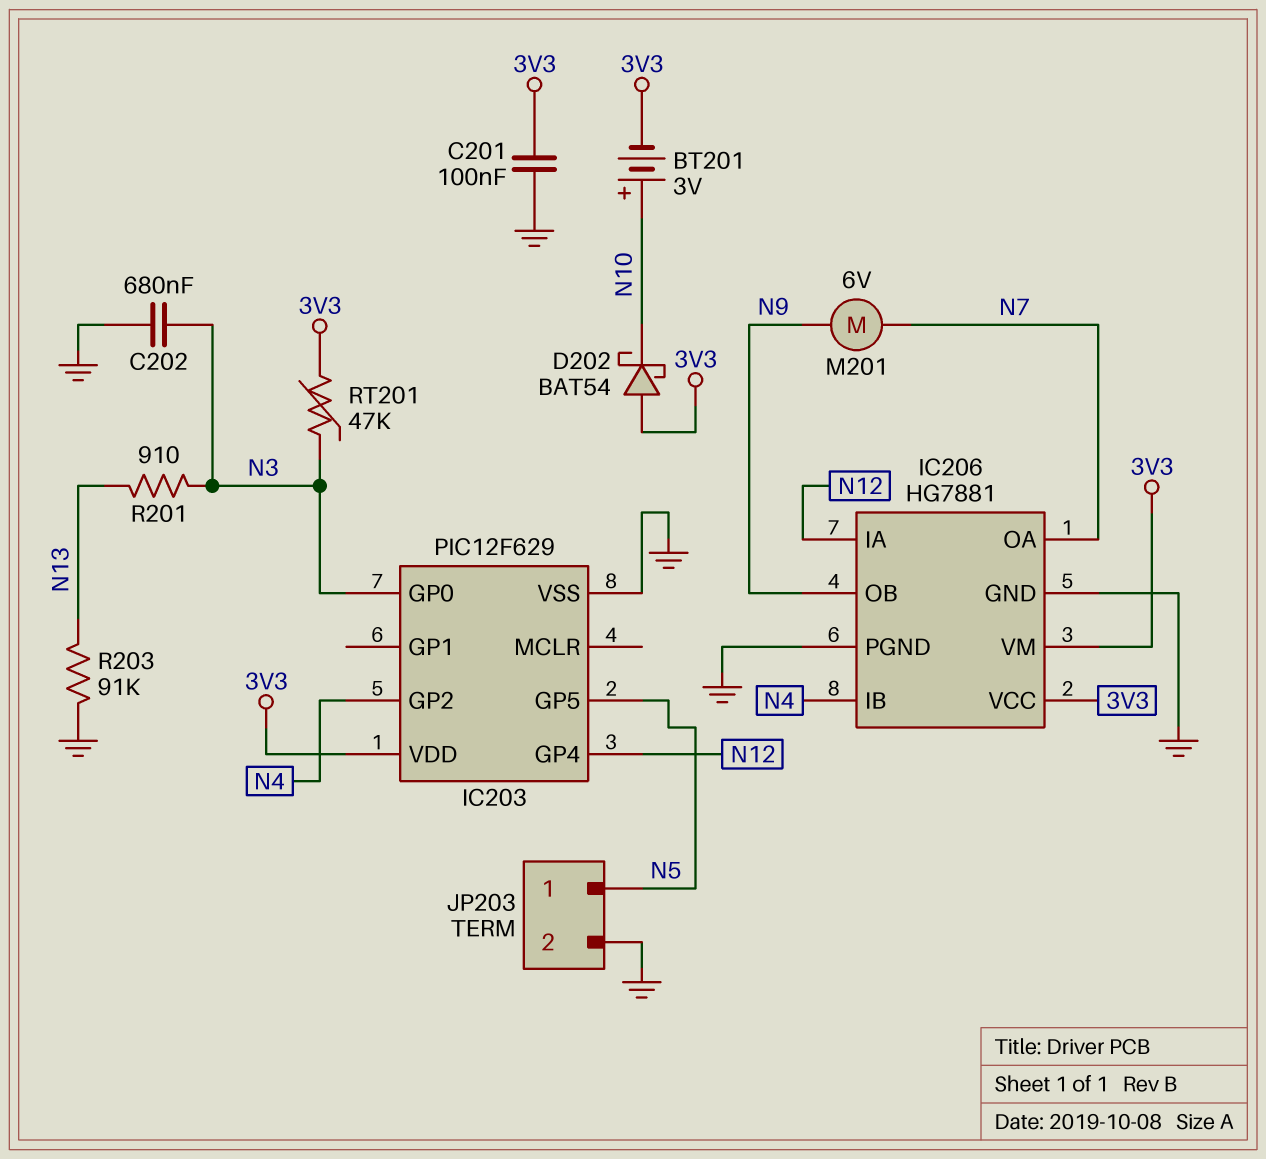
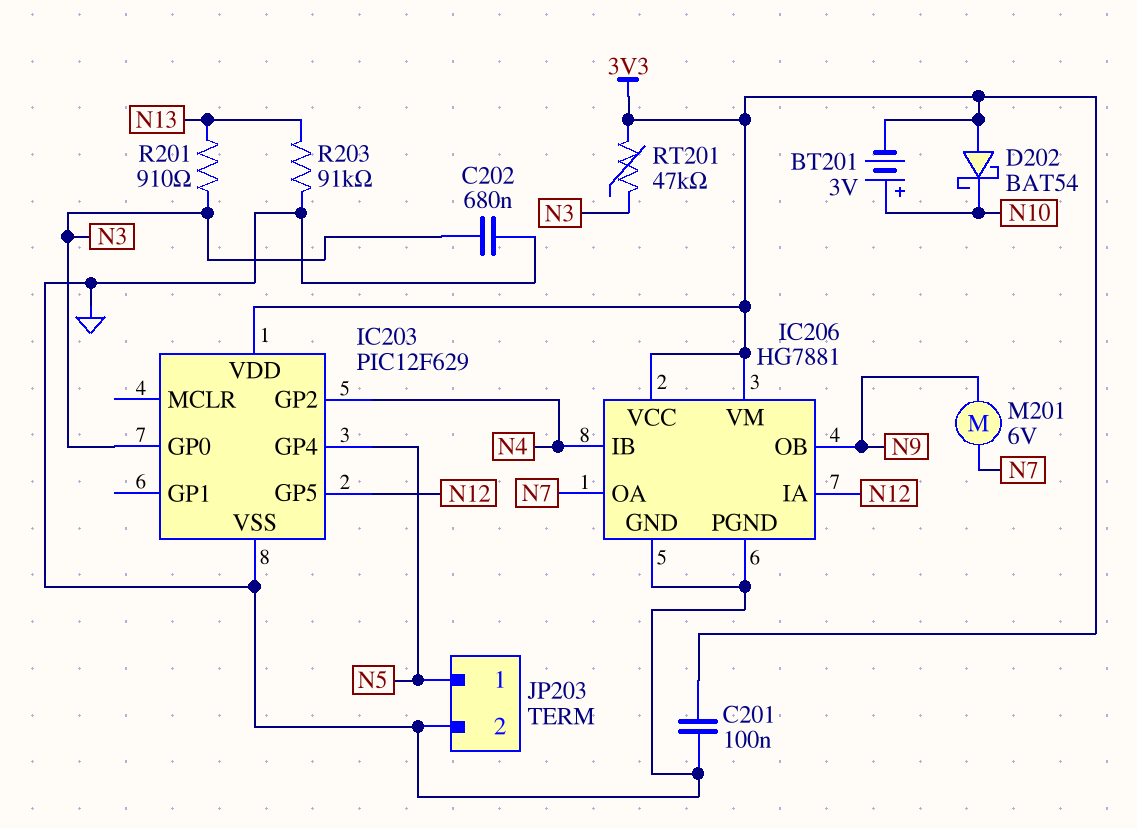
IC203 pin GP4: N12 -> N5
IC203 pin GP5: N5 -> N12

